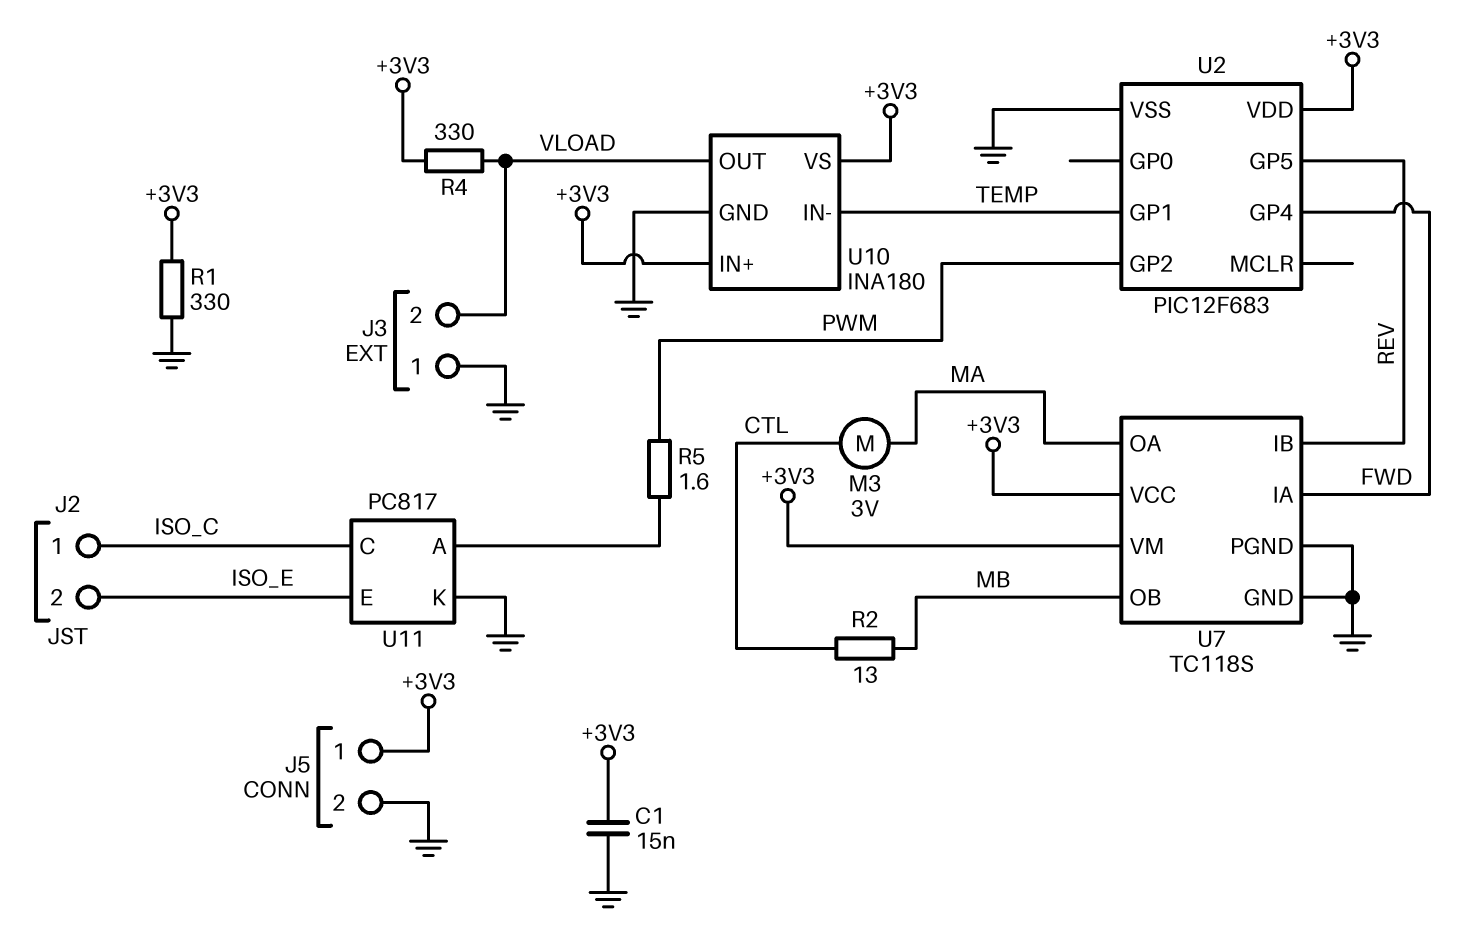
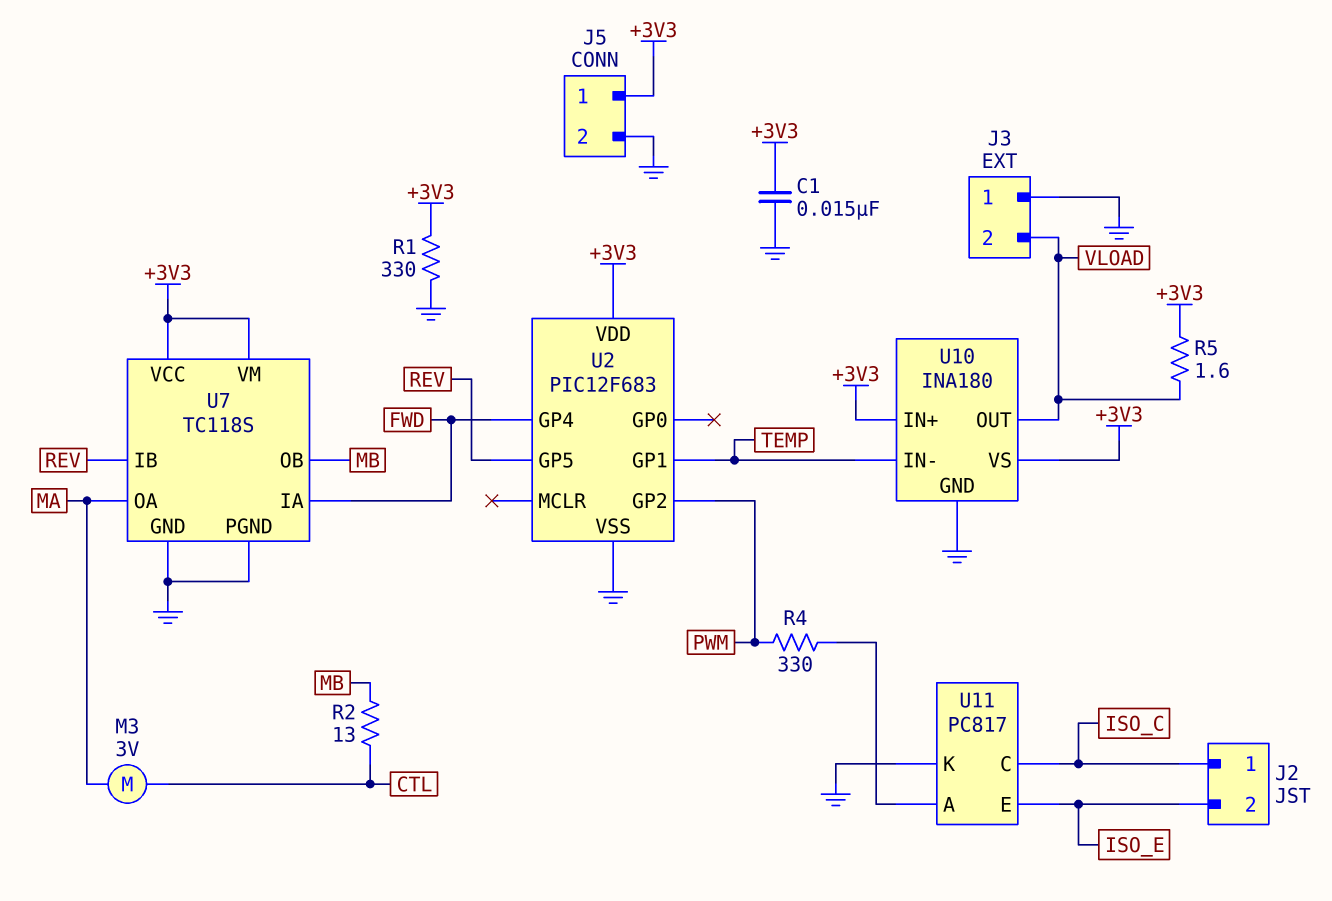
R4: 330 (+3V3, VLOAD) -> 330 (PWM, U11/A)
R5: 1.6 (PWM, U11/A) -> 1.6 (+3V3, VLOAD)

